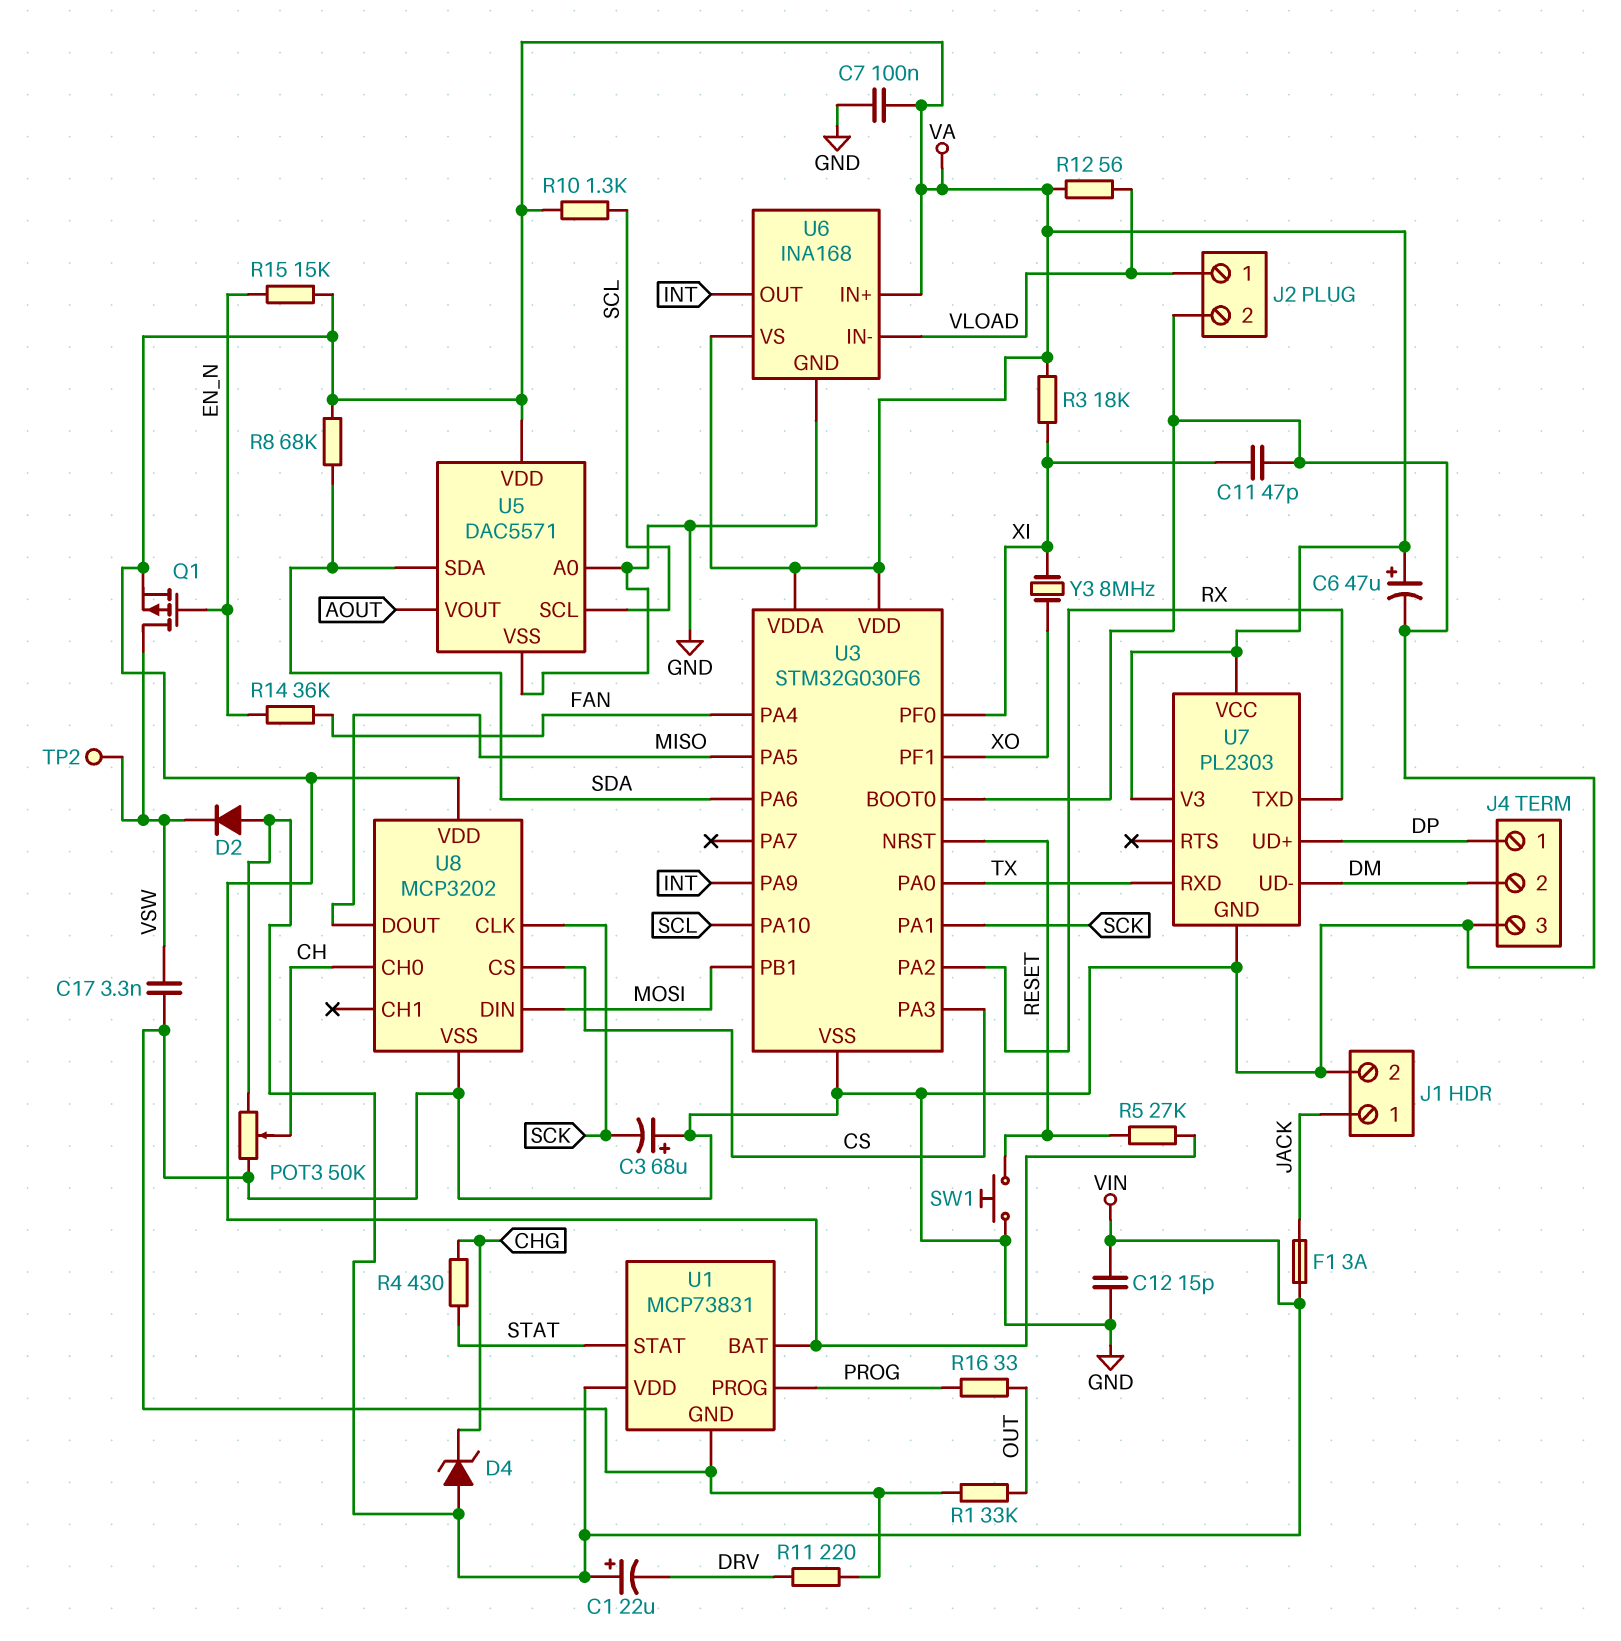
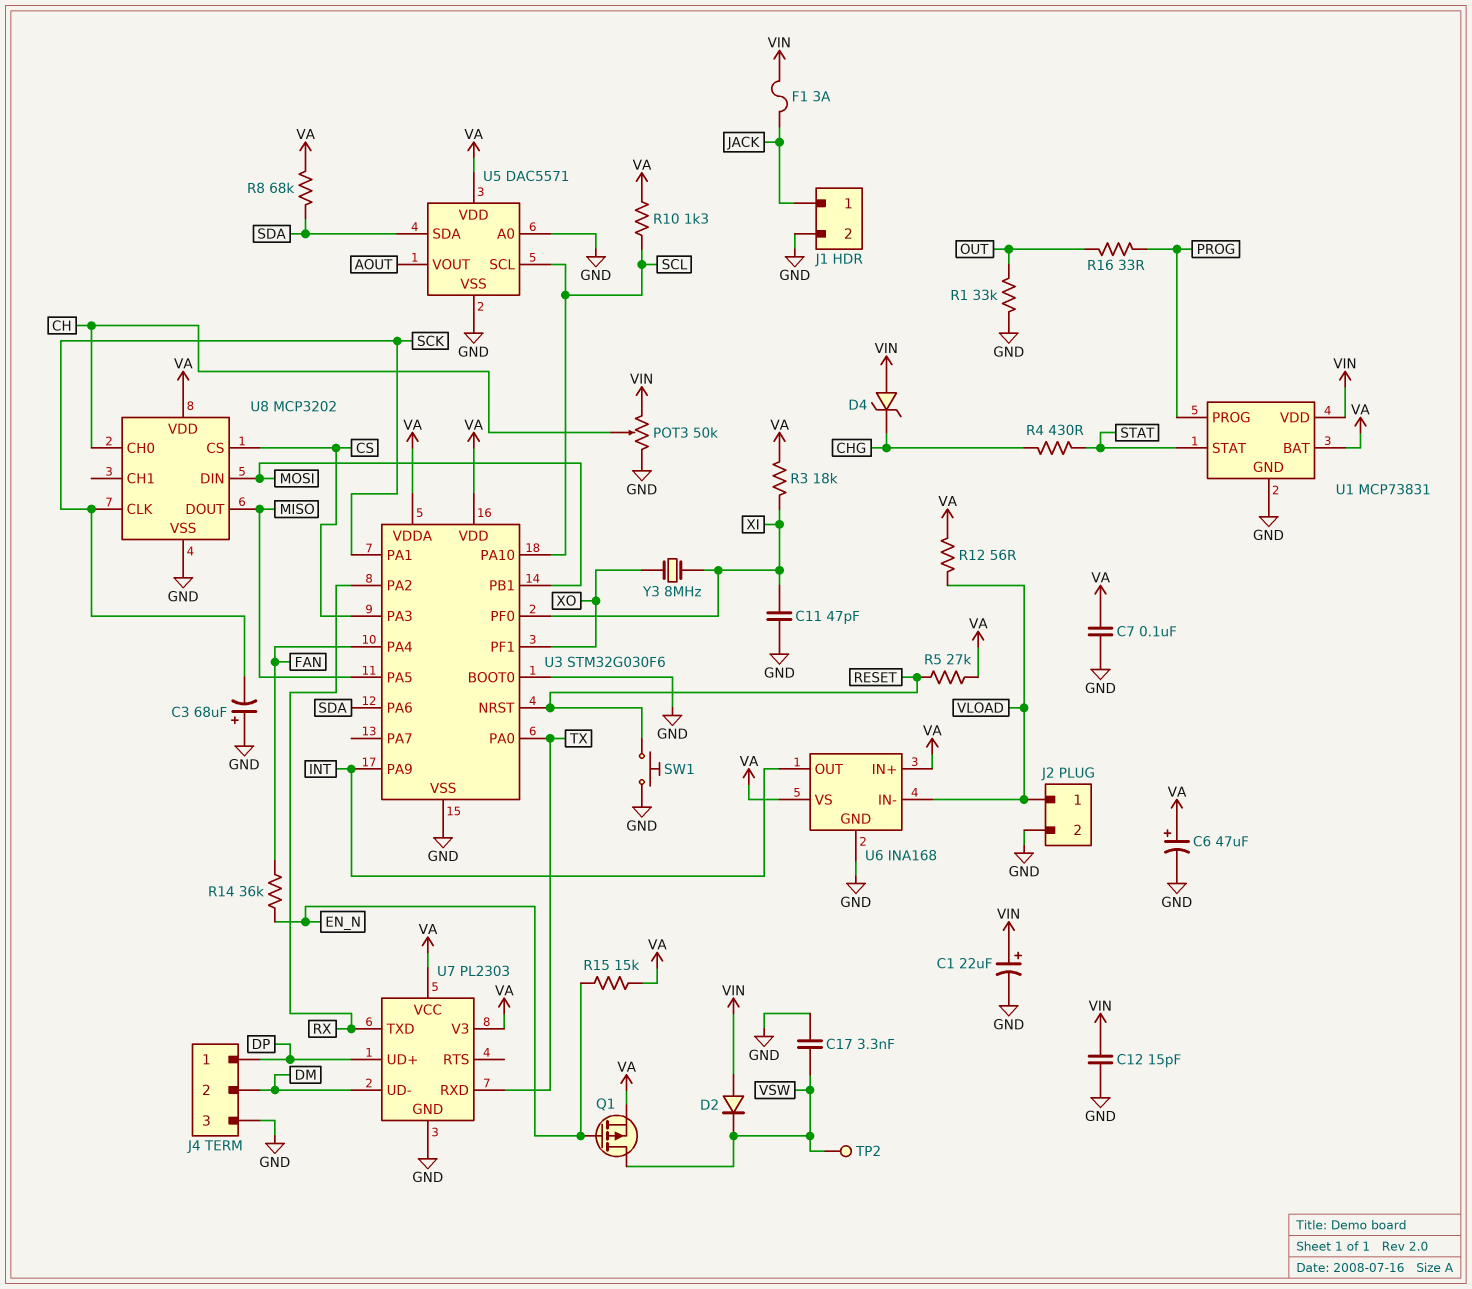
C1: 22uF (plus VIN, minus DRV) -> 22uF (plus VIN, minus GND)
R11: 220 (DRV, GND) -> none

